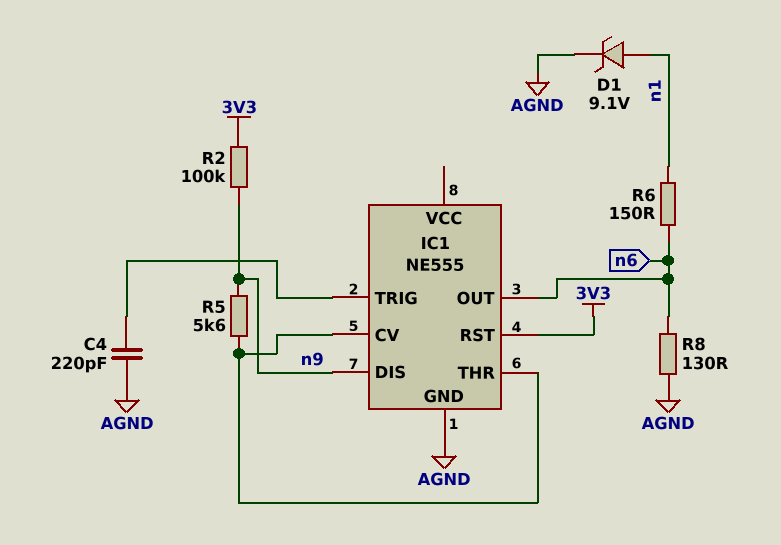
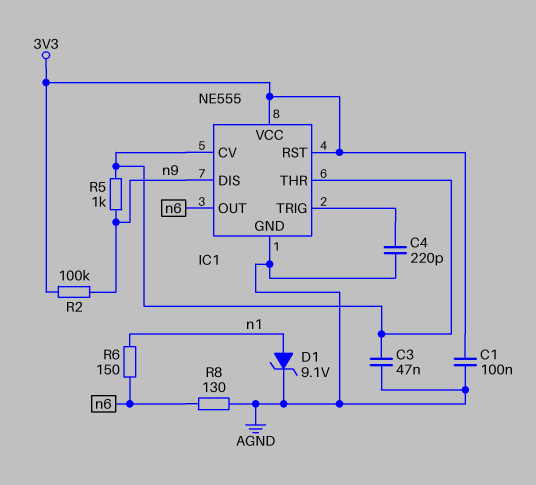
C1: none -> 100nF (3V3, AGND)
C3: none -> 47nF (AGND, IC1/CV)
IC1 pin VCC: none -> 3V3
R5: 5.6k (IC1/CV, n9) -> 1k (IC1/CV, n9)

